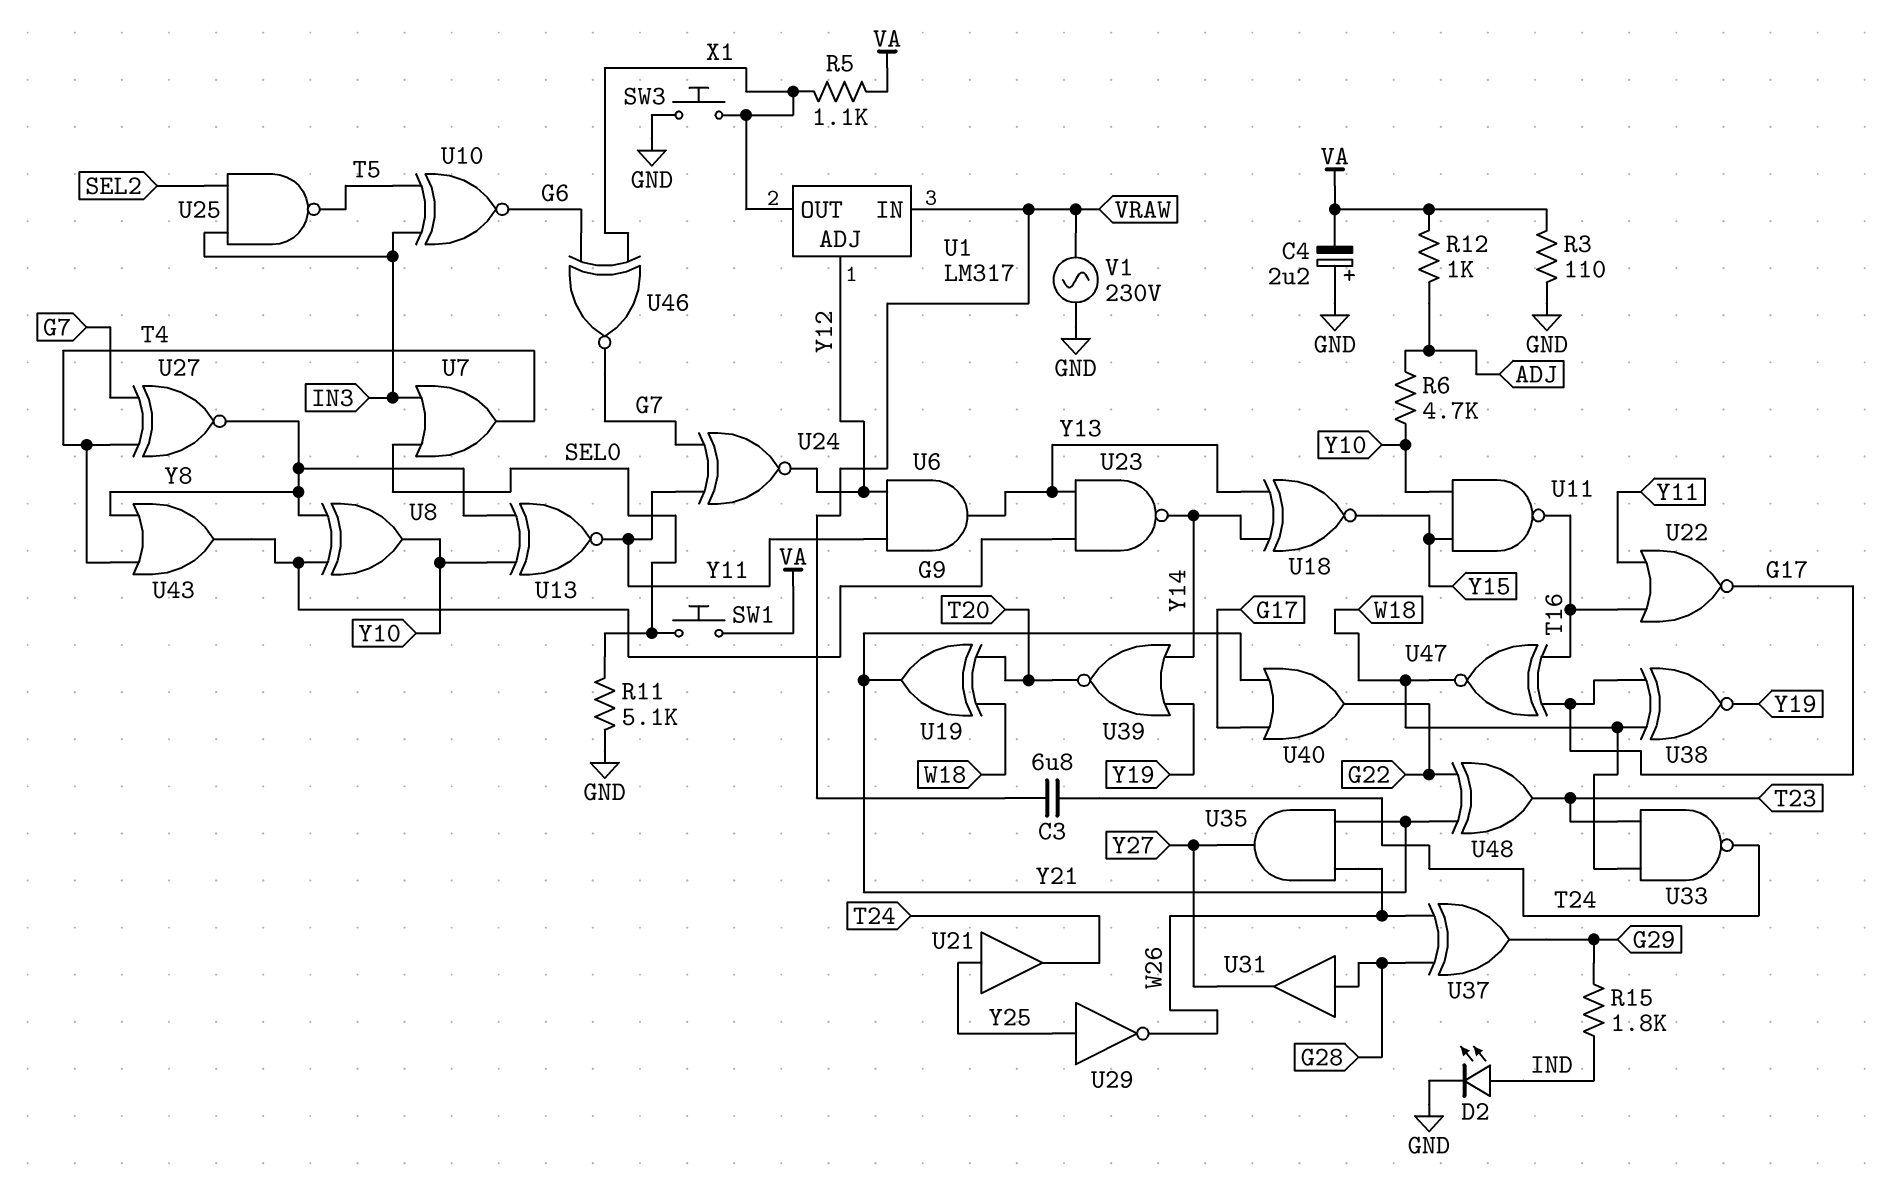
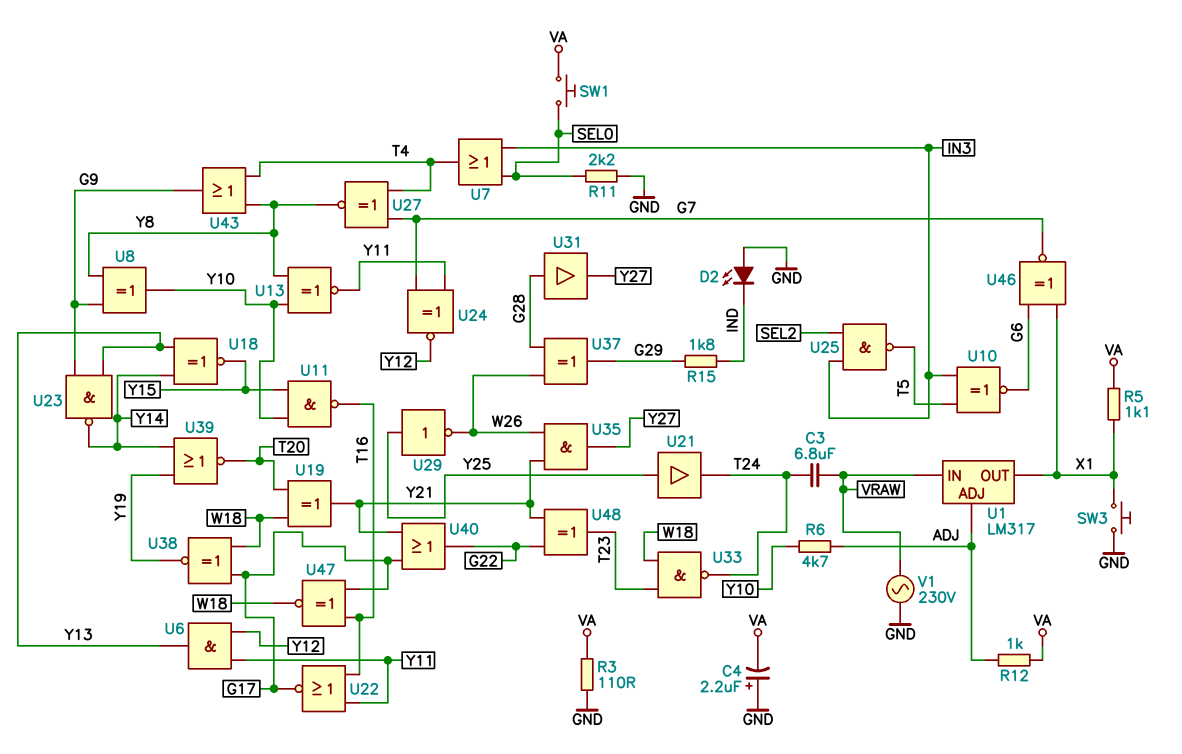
D2: LED (A IND, K GND) -> LED (A GND, K IND)
R11: 5.1k (GND, SEL0) -> 2.2k (GND, SEL0)
U1 pin ADJ: Y12 -> ADJ

